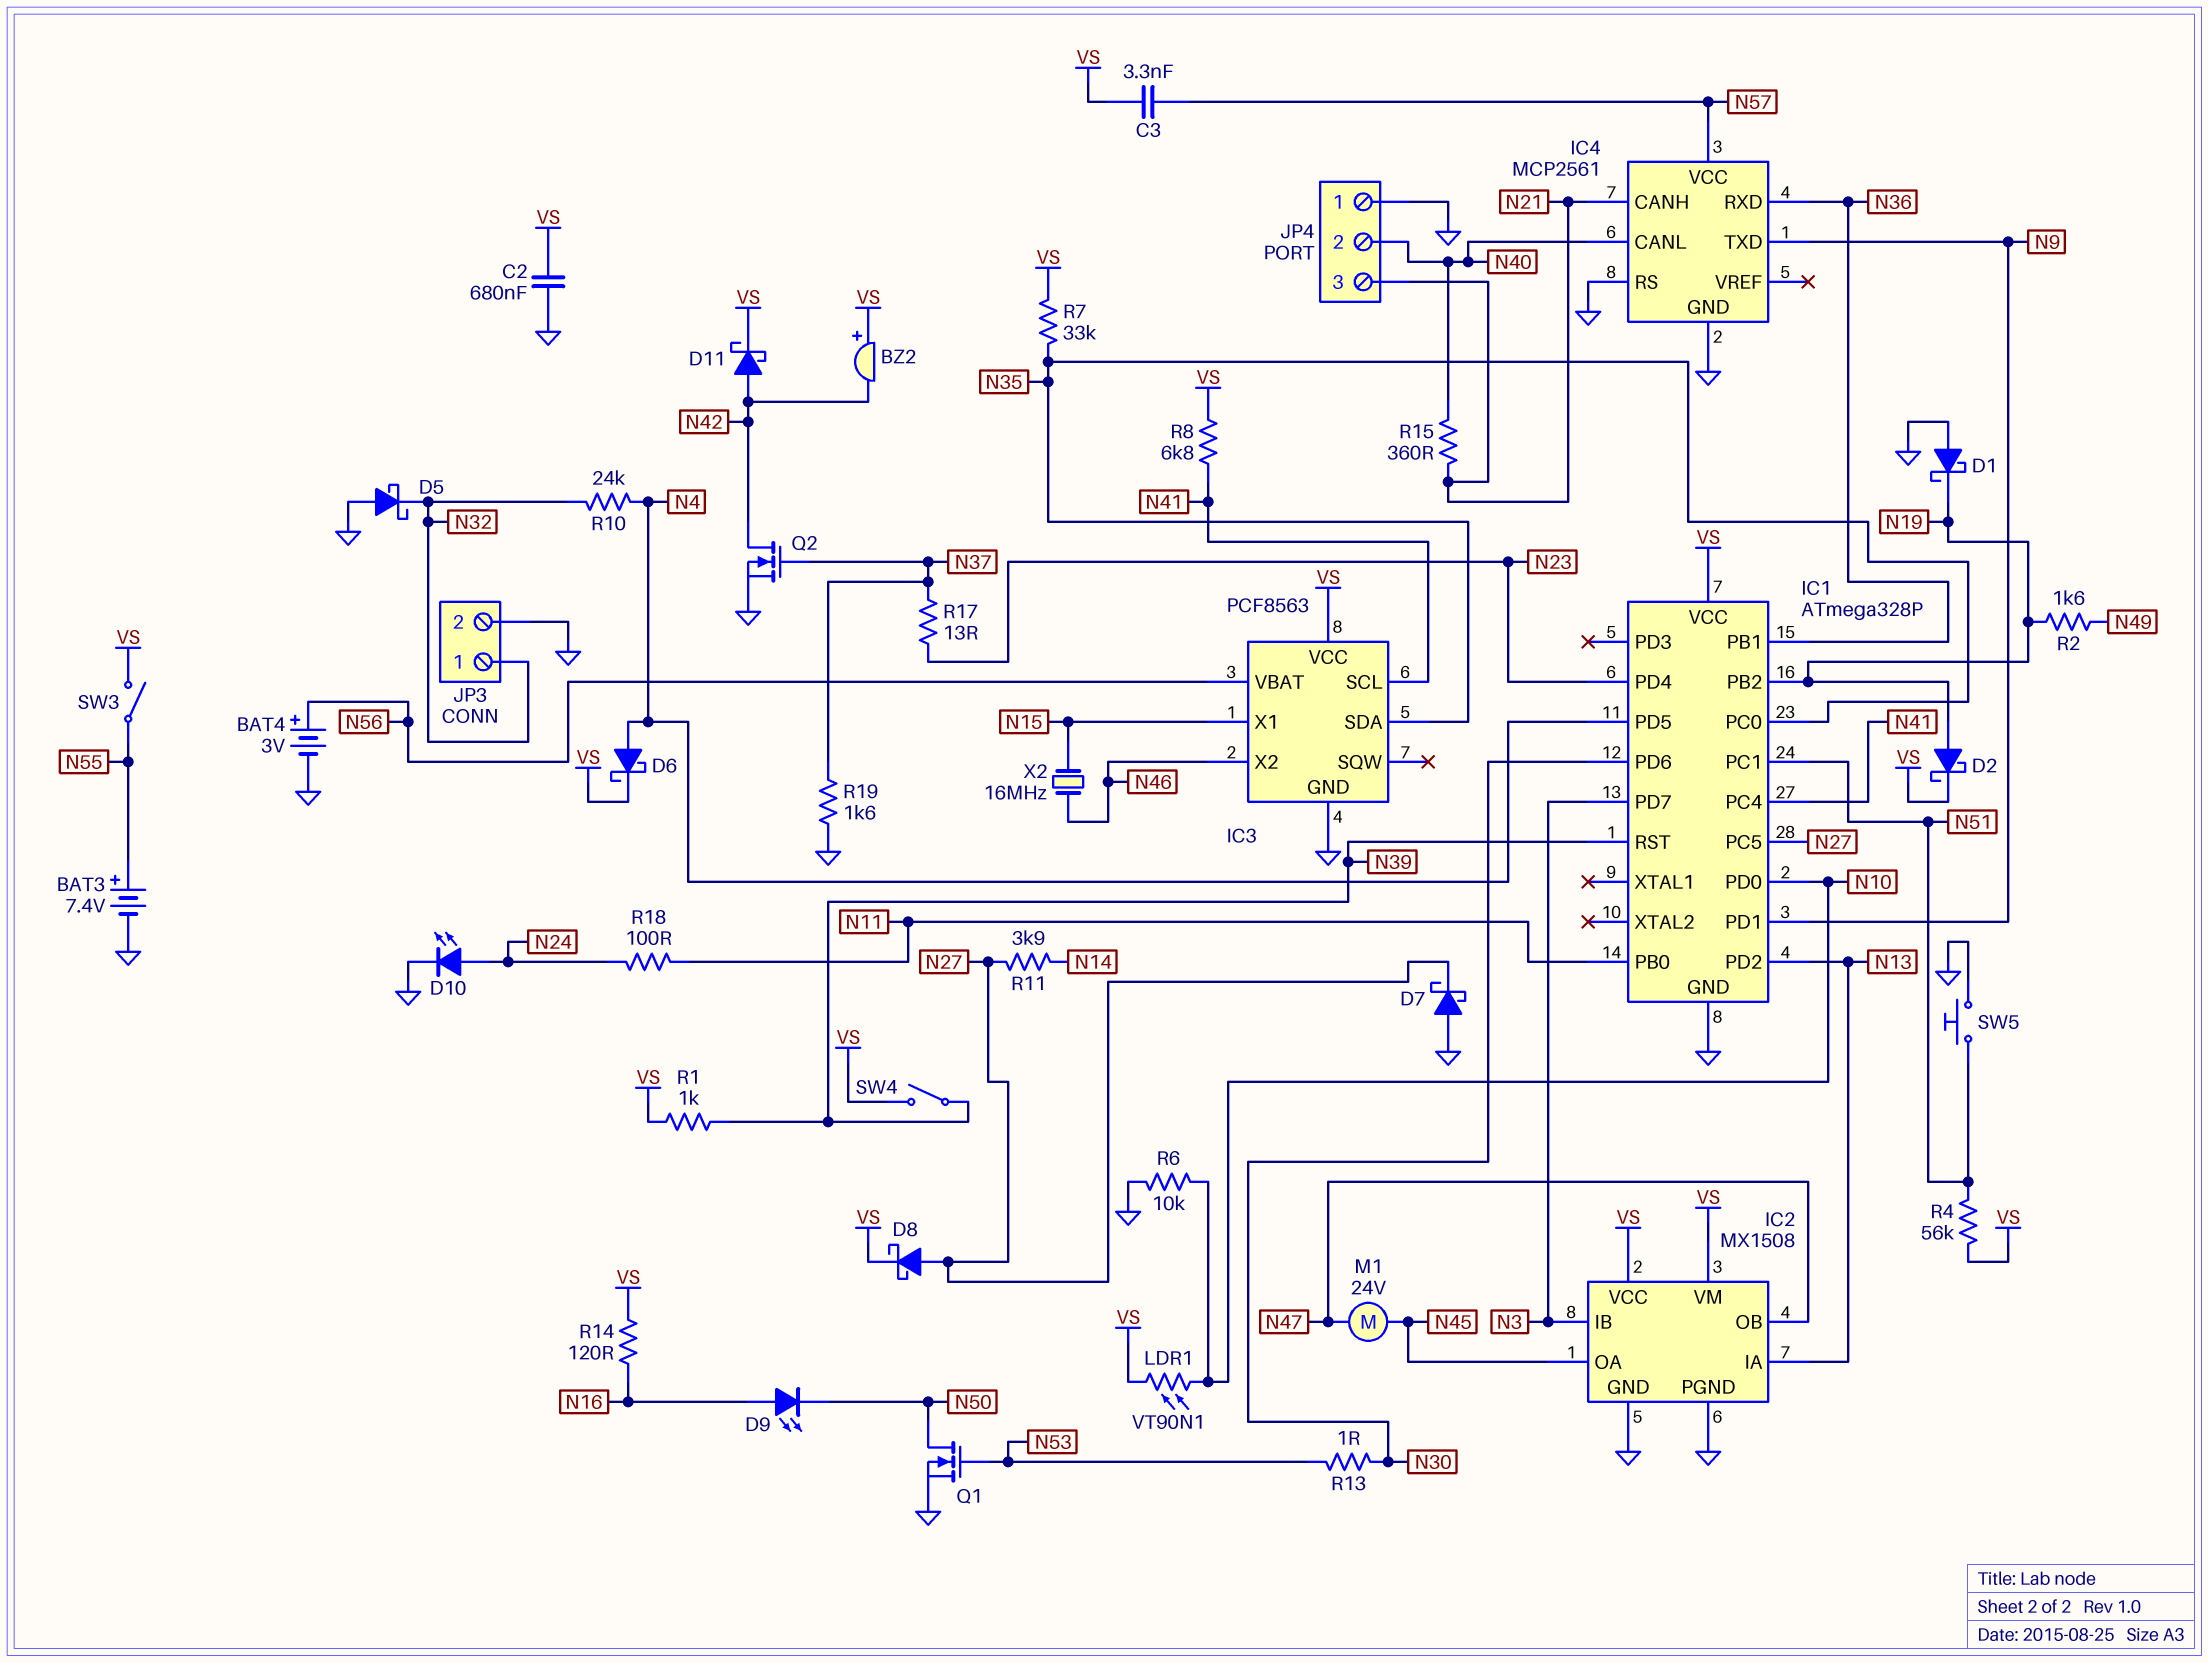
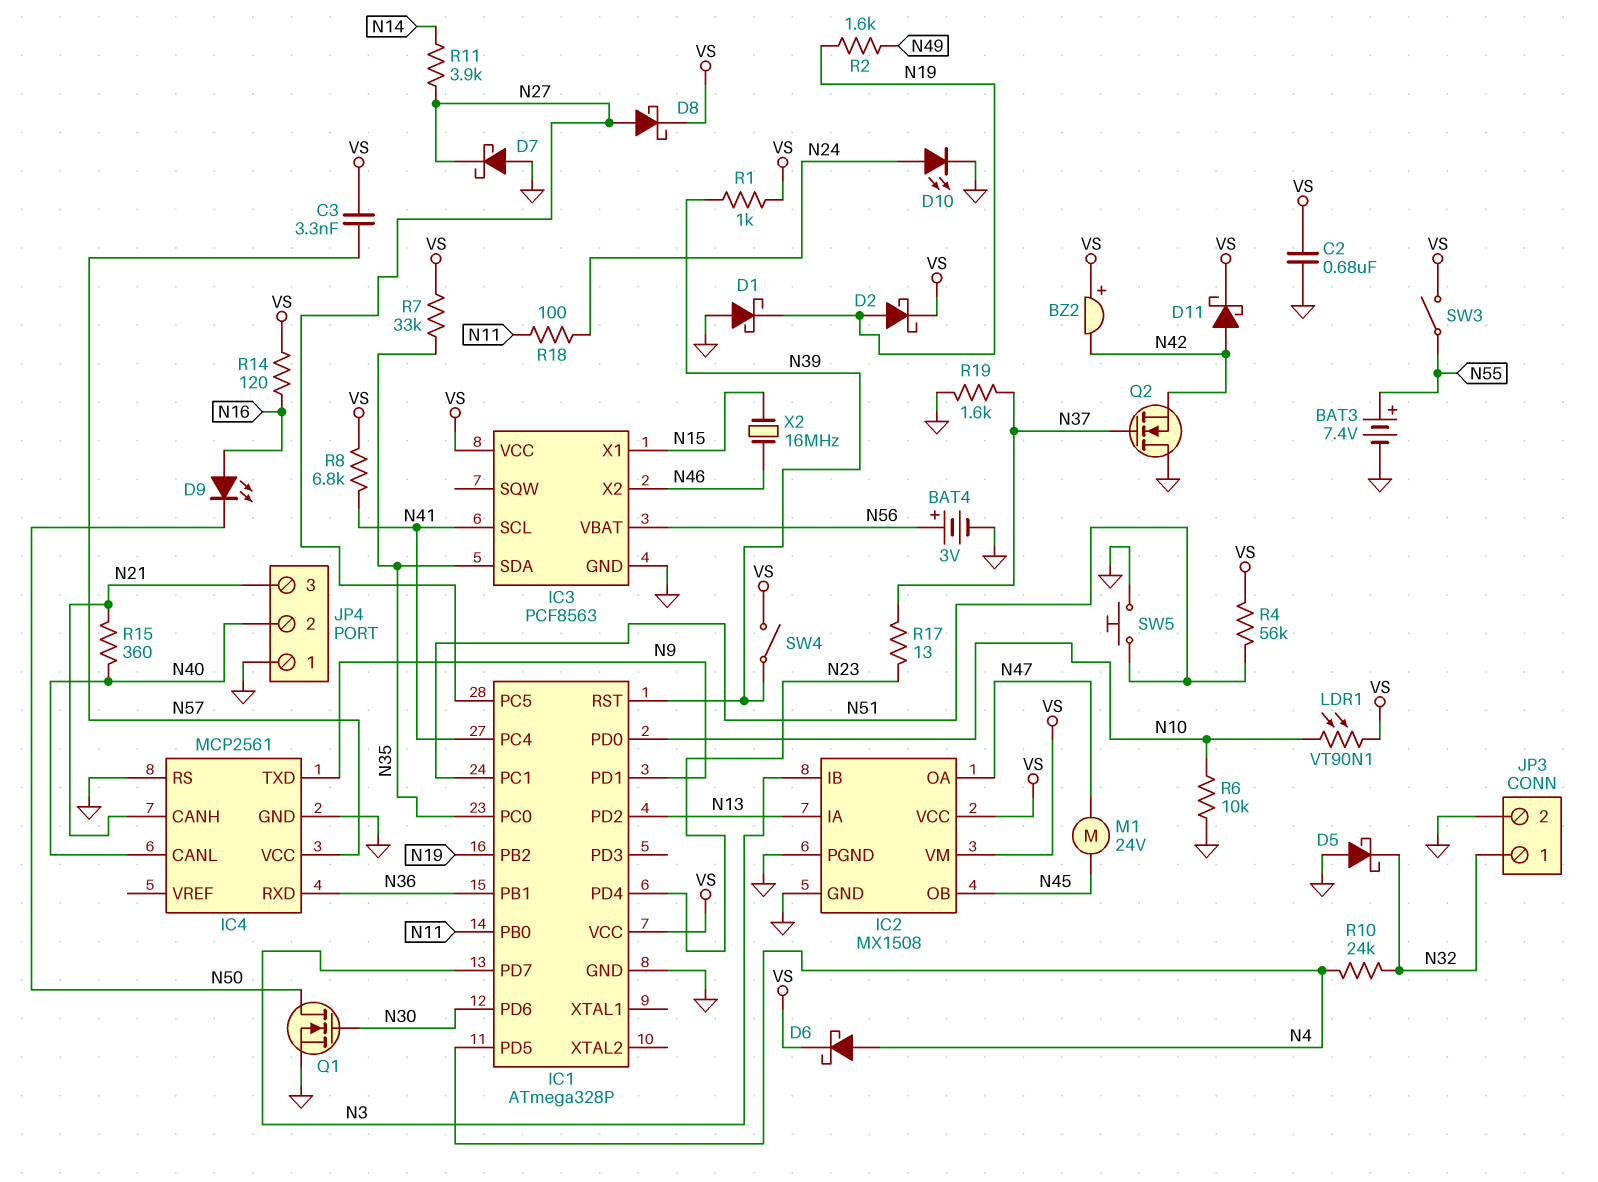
IC2 pin OA: N45 -> N47
IC2 pin OB: N47 -> N45
Q1: NMOS (G N53, D N50, S GND) -> NMOS (G N30, D N50, S GND)
Q2: NMOS (G N37, D N42, S GND) -> NMOS (G N37, D GND, S N42)
R13: 1 (N30, N53) -> none

